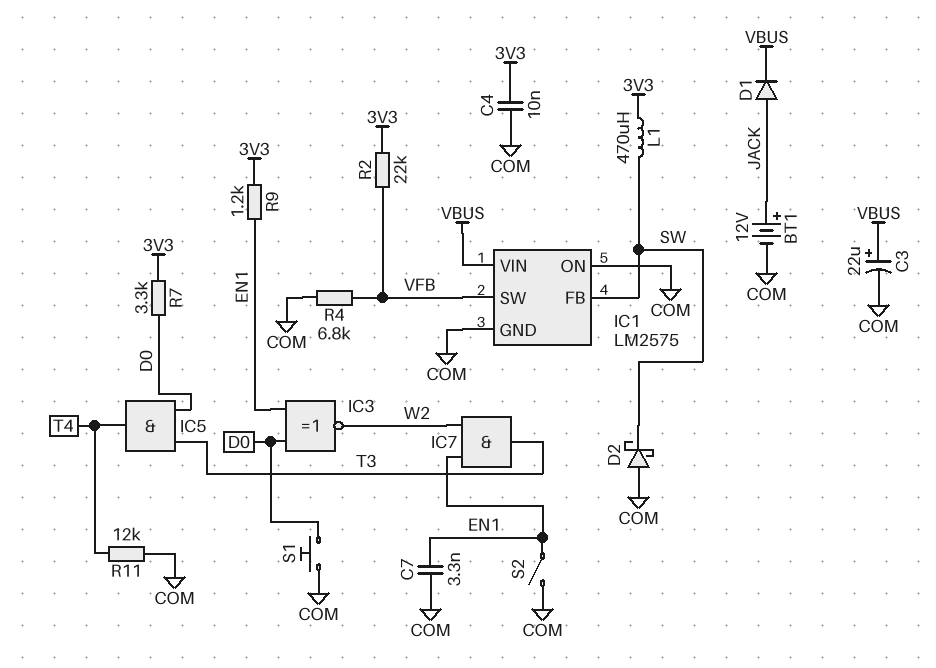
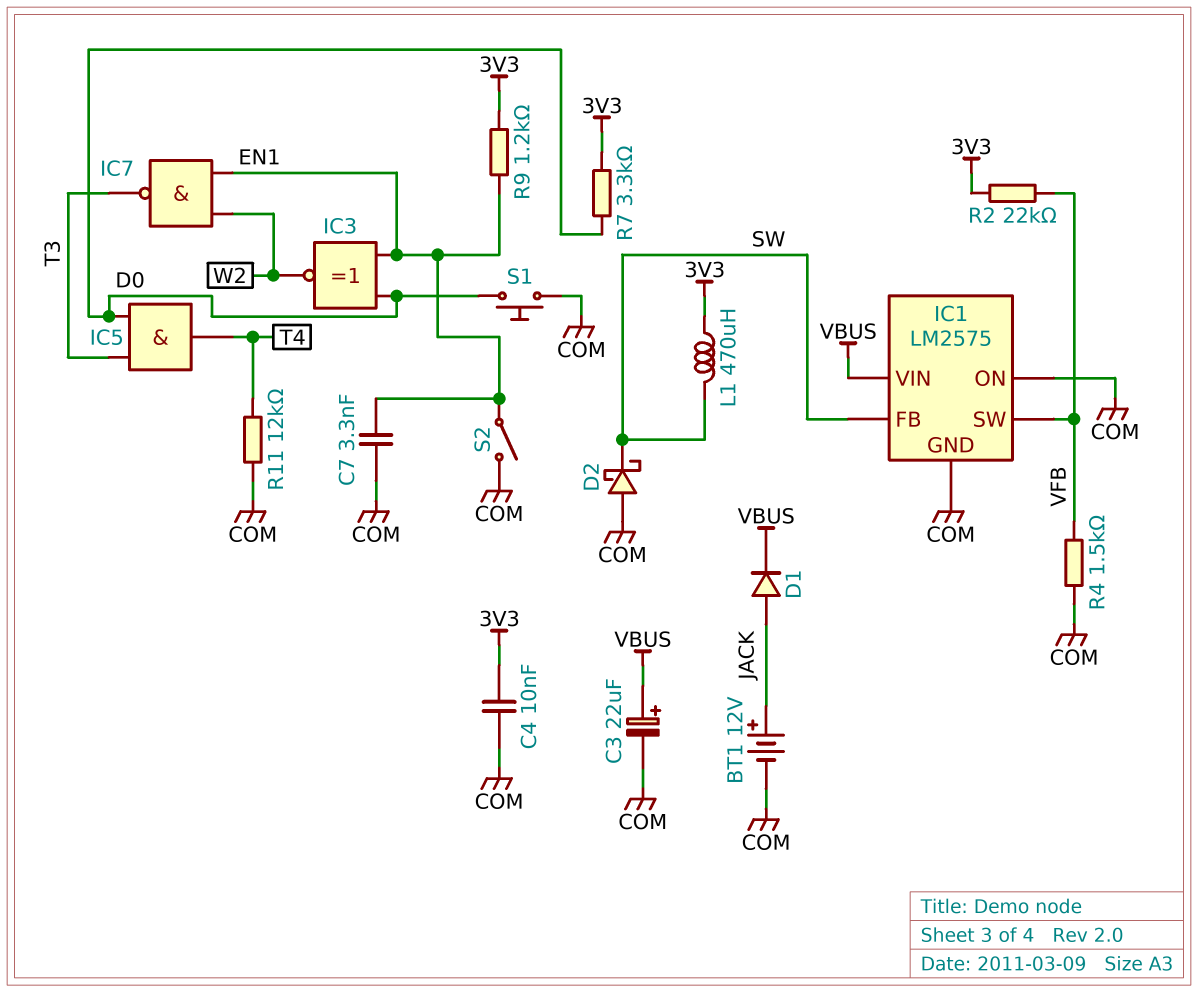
IC7: AND (in EN1, in W2, out T3) -> NAND (in EN1, in W2, out T3)
R4: 6.8k (COM, VFB) -> 1.5k (COM, VFB)

